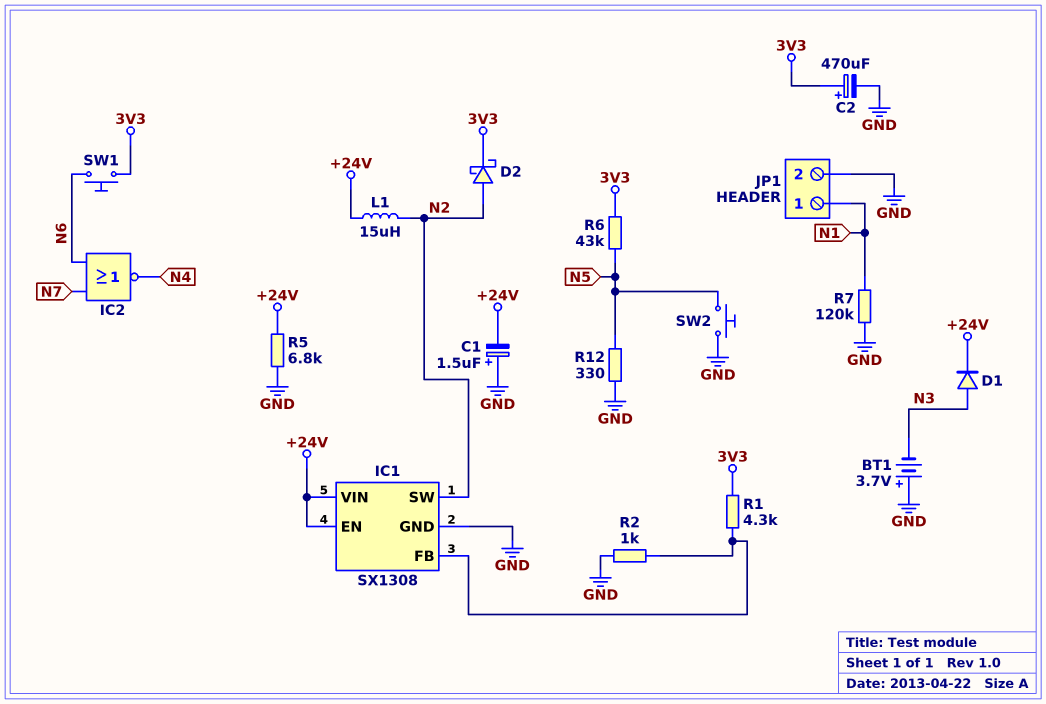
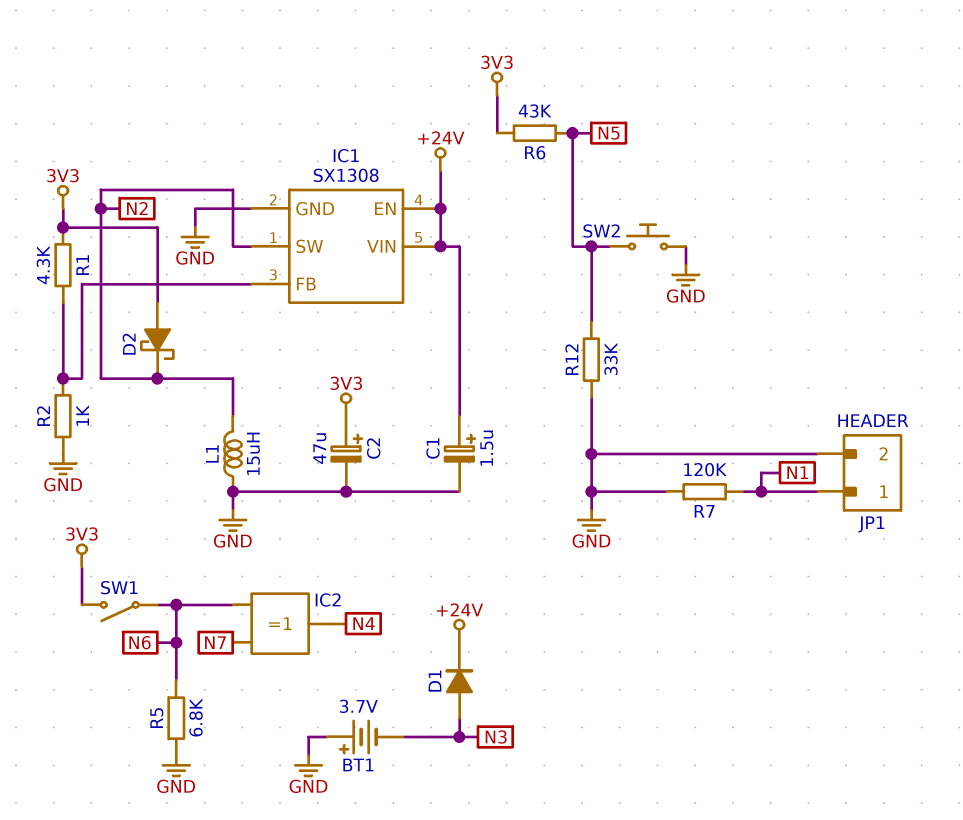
C1: 1.5uF (plus GND, minus +24V) -> 1.5uF (plus +24V, minus GND)
C2: 470uF (plus 3V3, minus GND) -> 47uF (plus 3V3, minus GND)
D2: schottky (A N2, K 3V3) -> schottky (A 3V3, K N2)
IC2: NOR (in N6, in N7, out N4) -> XOR (in N6, in N7, out N4)
L1: 15uH (+24V, N2) -> 15uH (GND, N2)
R5: 6.8k (+24V, GND) -> 6.8k (GND, N6)
R12: 330 (GND, N5) -> 33k (GND, N5)
SW1: button (3V3, N6) -> switch (3V3, N6)

